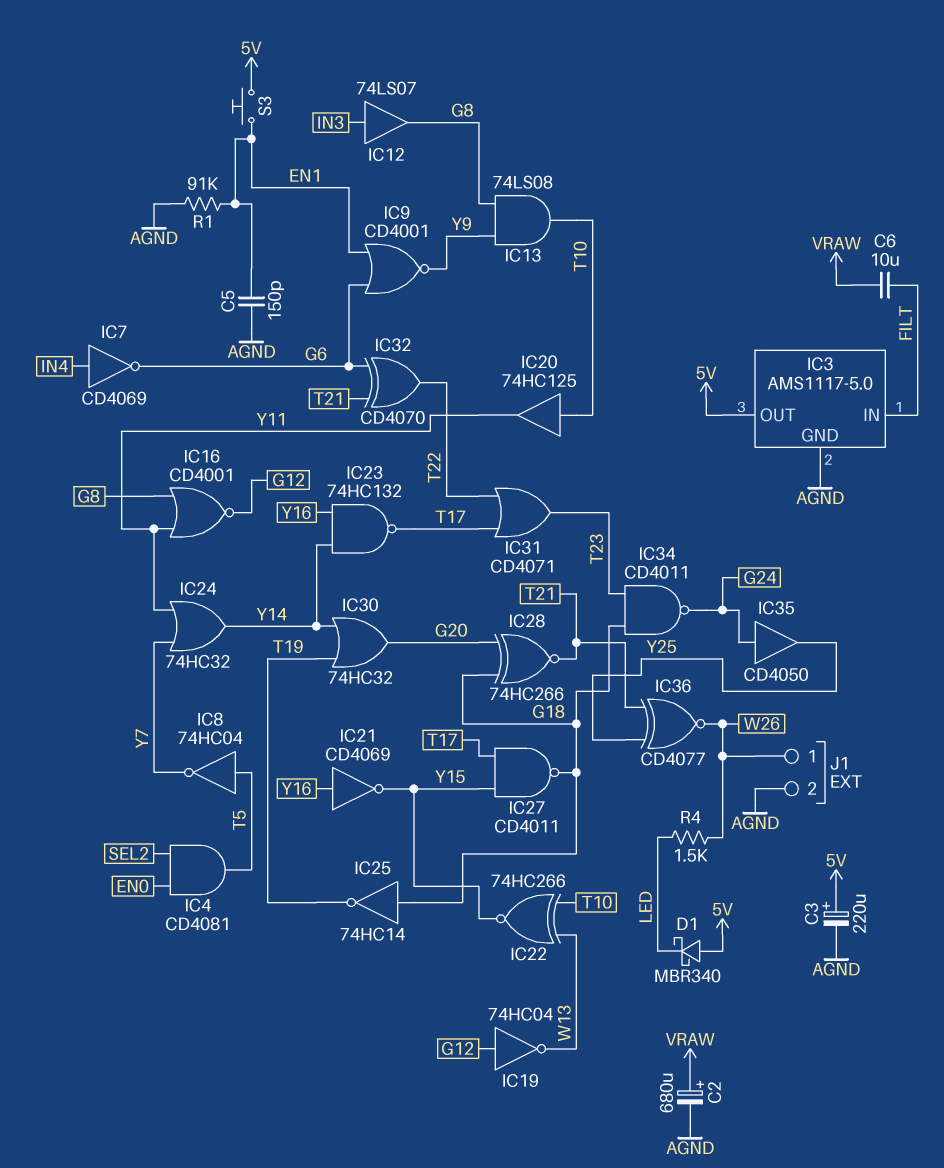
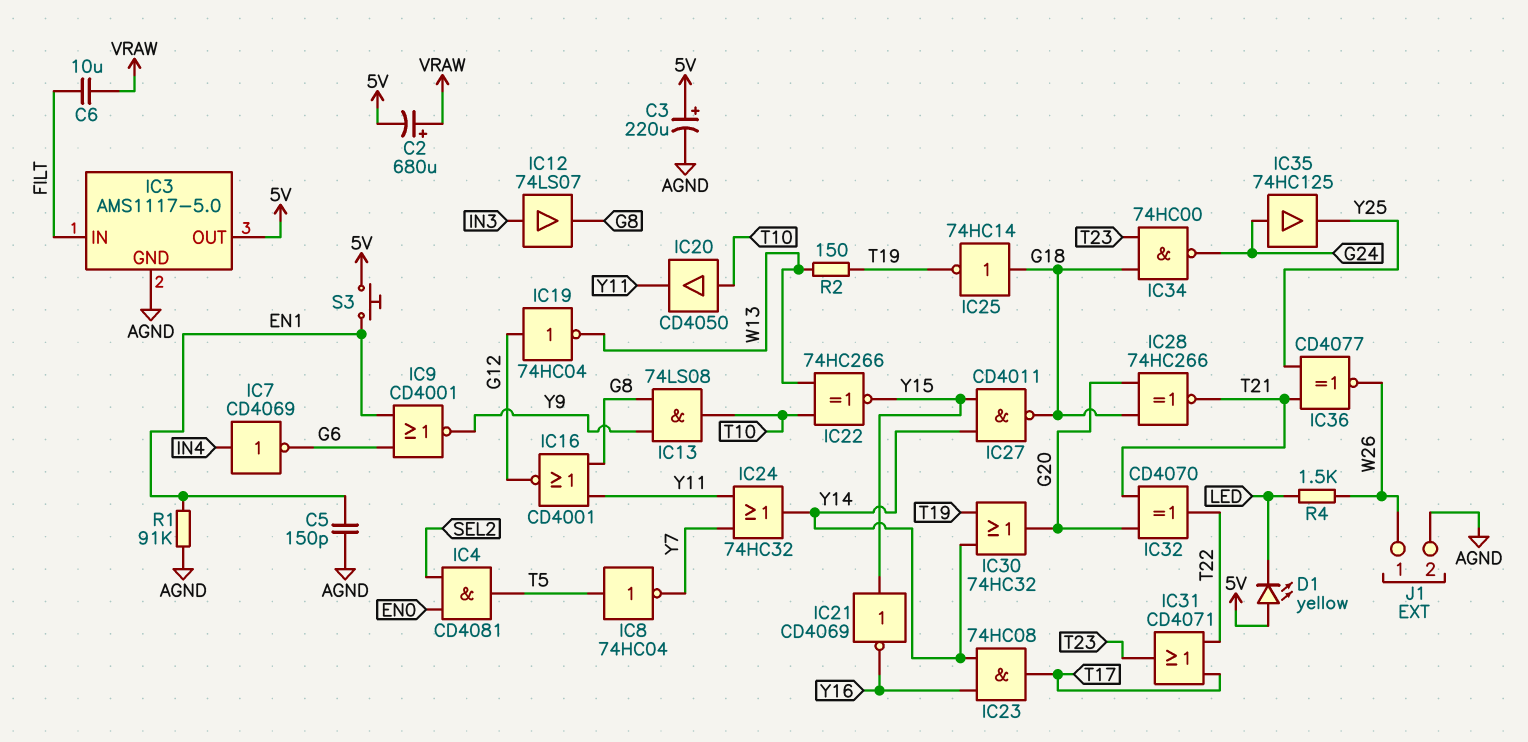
C2: 680uF (plus VRAW, minus AGND) -> 680uF (plus VRAW, minus 5V)
D1: schottky MBR340 (A 5V, K LED) -> LED yellow (A 5V, K LED)
IC20: buffer 74HC125 (in T10, out Y11) -> buffer CD4050 (in T10, out Y11)
IC21: NOT CD4069 (in Y16, out Y15) -> NOT CD4069 (in Y15, out Y16)
IC23: NAND 74HC132 (in Y14, in Y16, out T17) -> AND 74HC08 (in Y14, in Y16, out T17)
IC27: NAND CD4011 (in T17, in Y15, out G18) -> NAND CD4011 (in Y14, in Y15, out G18)
IC32: XOR CD4070 (in G6, in T21, out T22) -> XOR CD4070 (in G20, in T21, out T22)
IC34: NAND CD4011 (in G18, in T23, out G24) -> NAND 74HC00 (in G18, in T23, out G24)
IC35: buffer CD4050 (in G24, out Y25) -> buffer 74HC125 (in G24, out Y25)
R2: none -> 150 (T19, W13)

